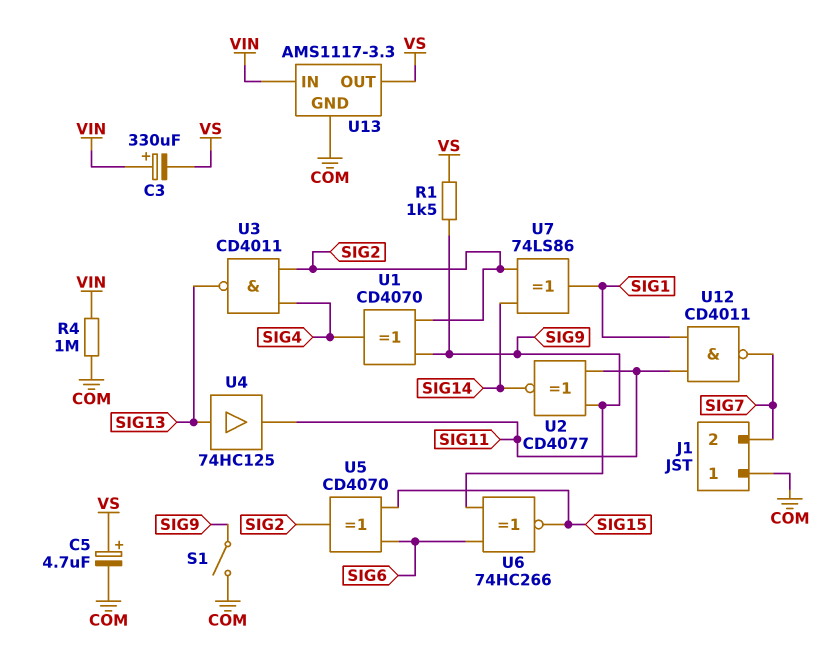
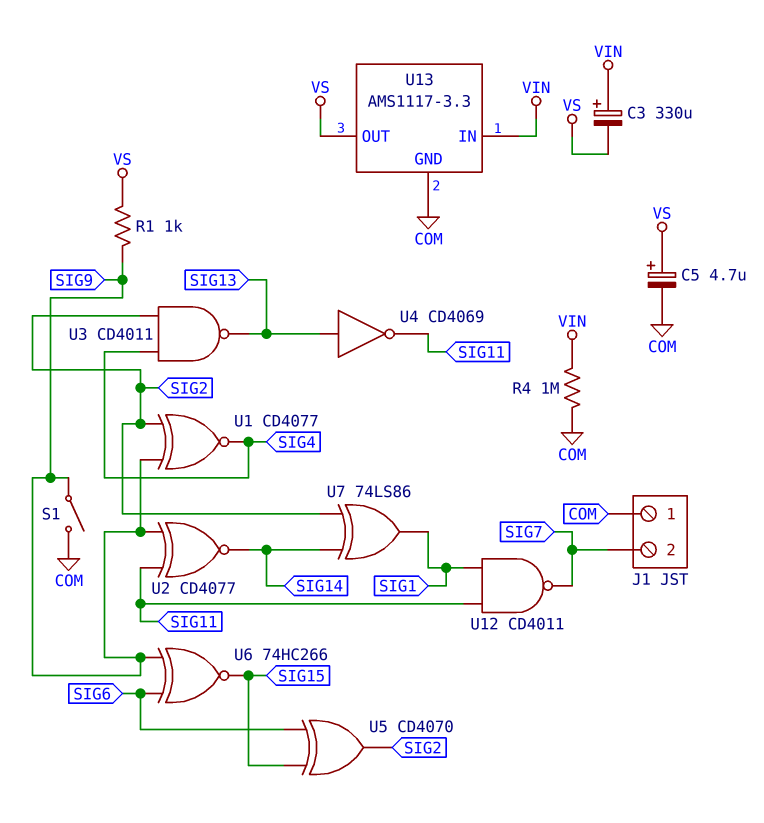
R1: 1.5k (SIG9, VS) -> 1k (SIG9, VS)
U1: XOR CD4070 (in SIG2, in SIG9, out SIG4) -> XNOR CD4077 (in SIG2, in SIG9, out SIG4)
U4: buffer 74HC125 (in SIG13, out SIG11) -> NOT CD4069 (in SIG13, out SIG11)

